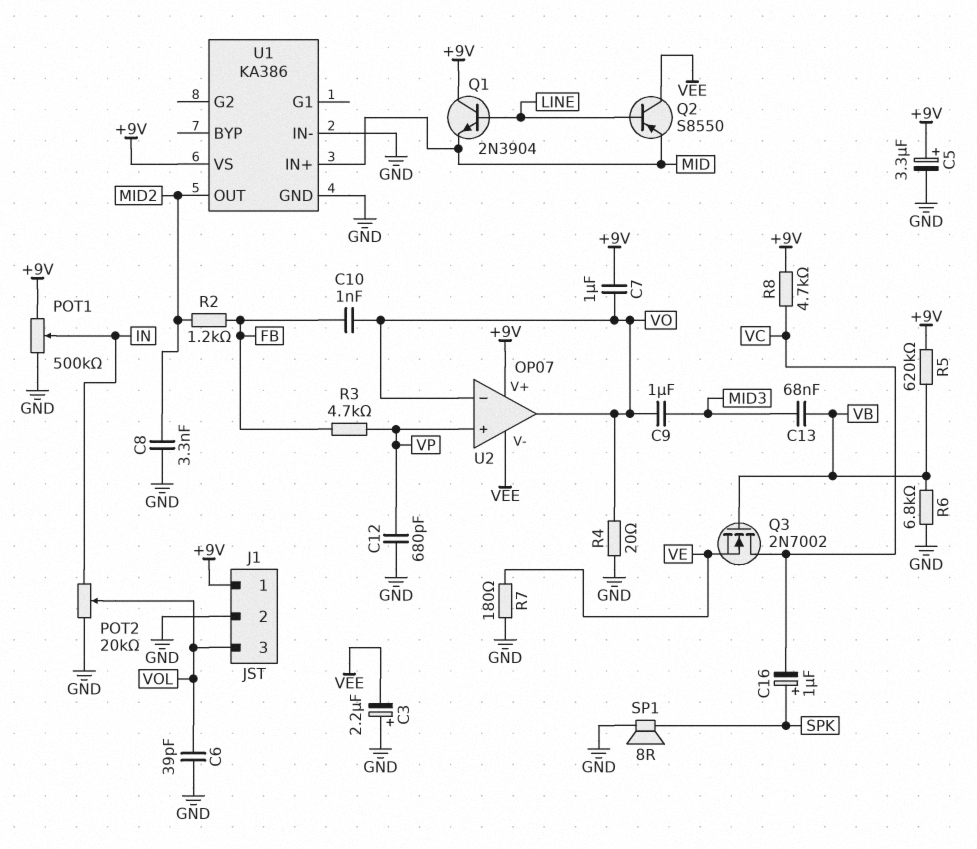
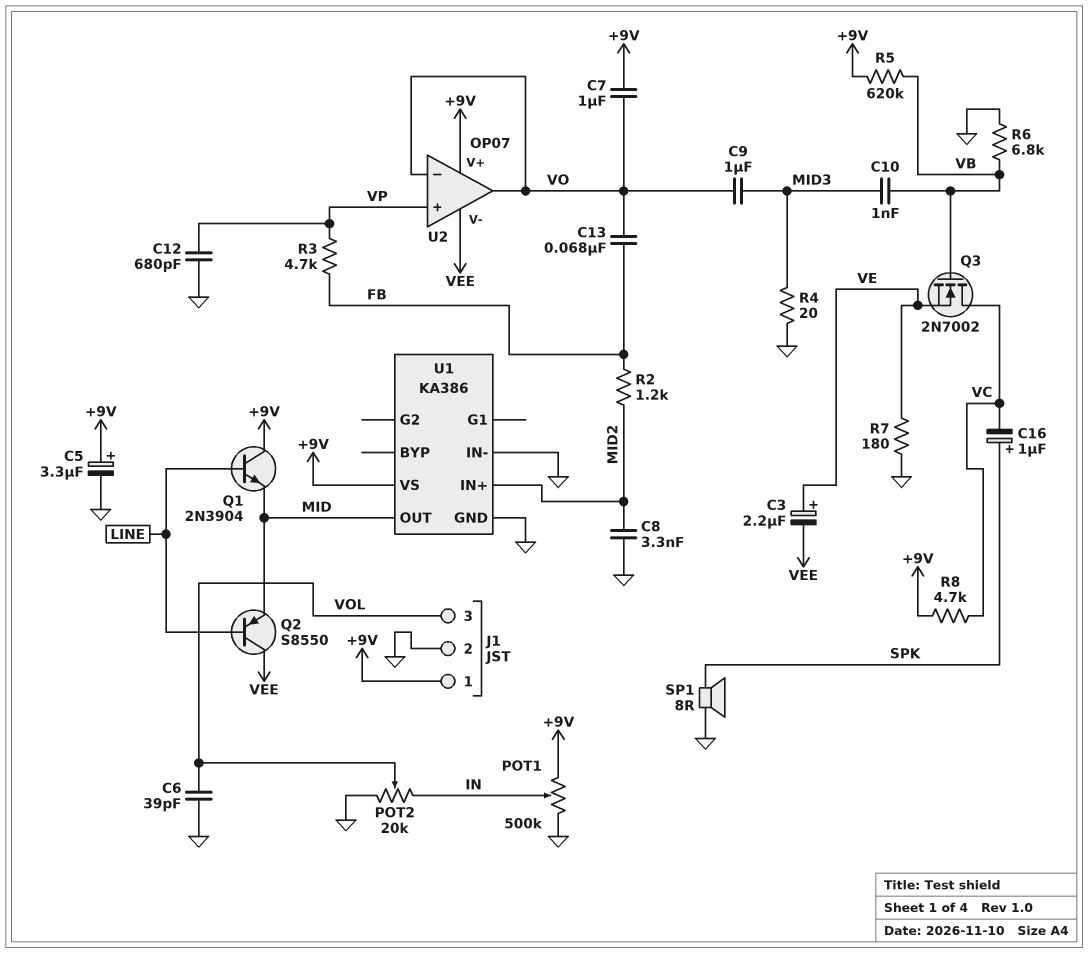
C3: 2.2uF (plus GND, minus VEE) -> 2.2uF (plus VE, minus VEE)
C10: 1nF (FB, VO) -> 1nF (MID3, VB)
C13: 68nF (MID3, VB) -> 68nF (FB, VO)
R4: 20 (GND, VO) -> 20 (GND, MID3)
U1 pin IN+: MID -> MID2
U1 pin OUT: MID2 -> MID

